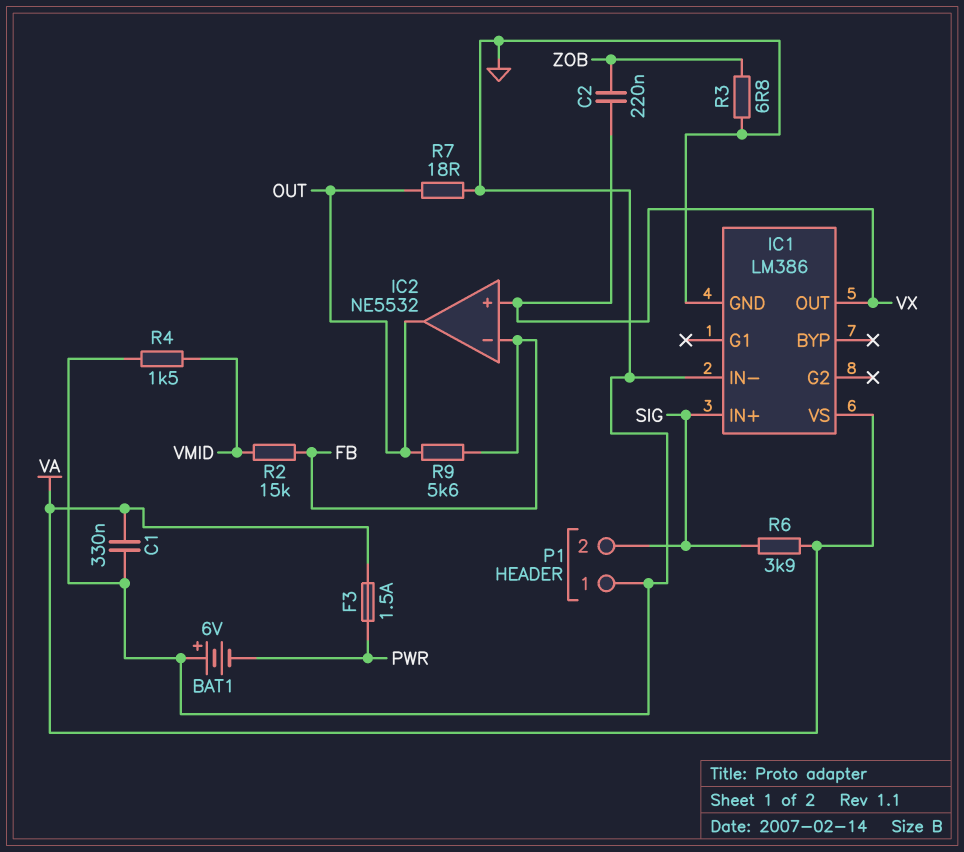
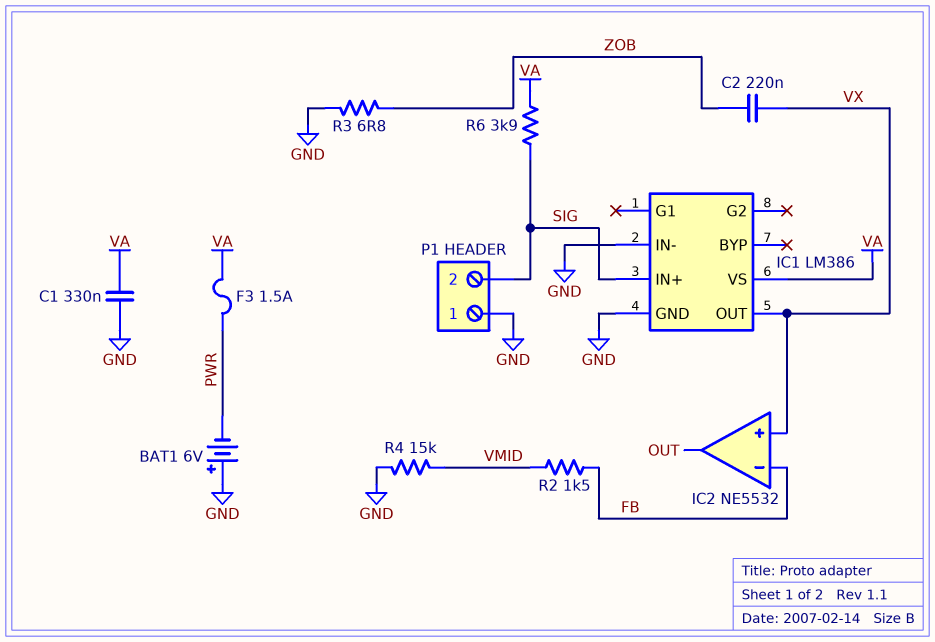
R2: 15k (FB, VMID) -> 1.5k (FB, VMID)
R4: 1.5k (GND, VMID) -> 15k (GND, VMID)
R7: 18 (GND, OUT) -> none
R9: 5.6k (FB, OUT) -> none

